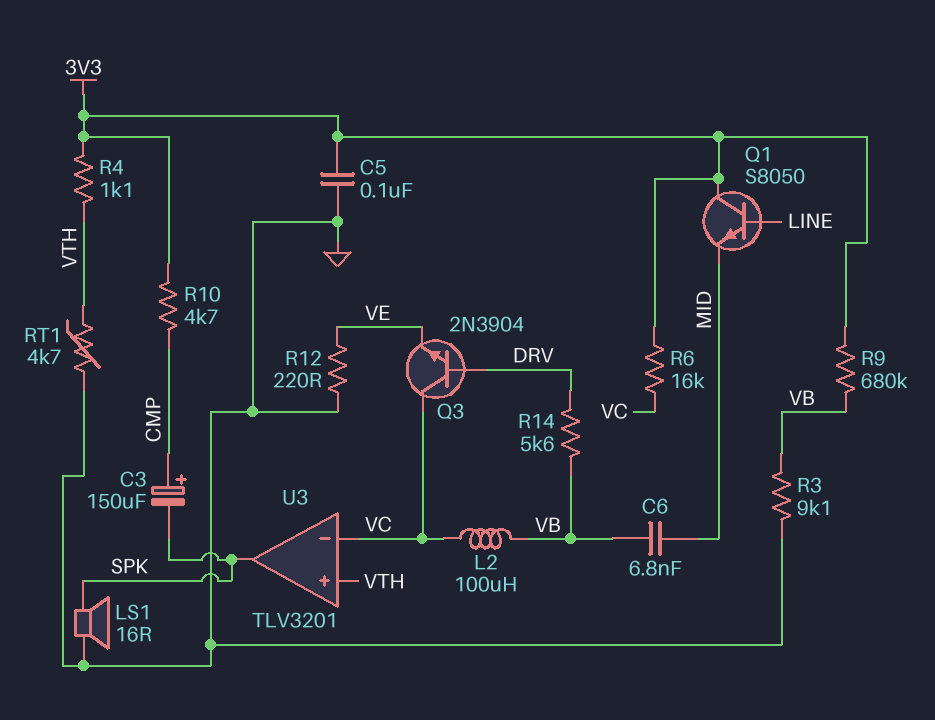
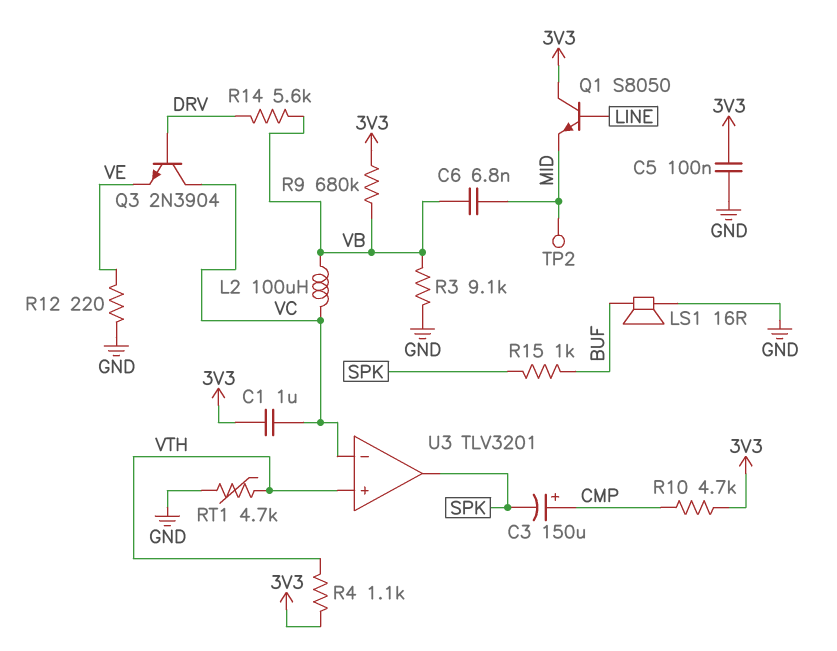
C1: none -> 1uF (3V3, VC)
LS1: speaker 16R (GND, SPK) -> speaker 16R (BUF, GND)
R6: 16k (3V3, VC) -> none
R15: none -> 1k (BUF, SPK)
TP2: none -> test point (MID)

